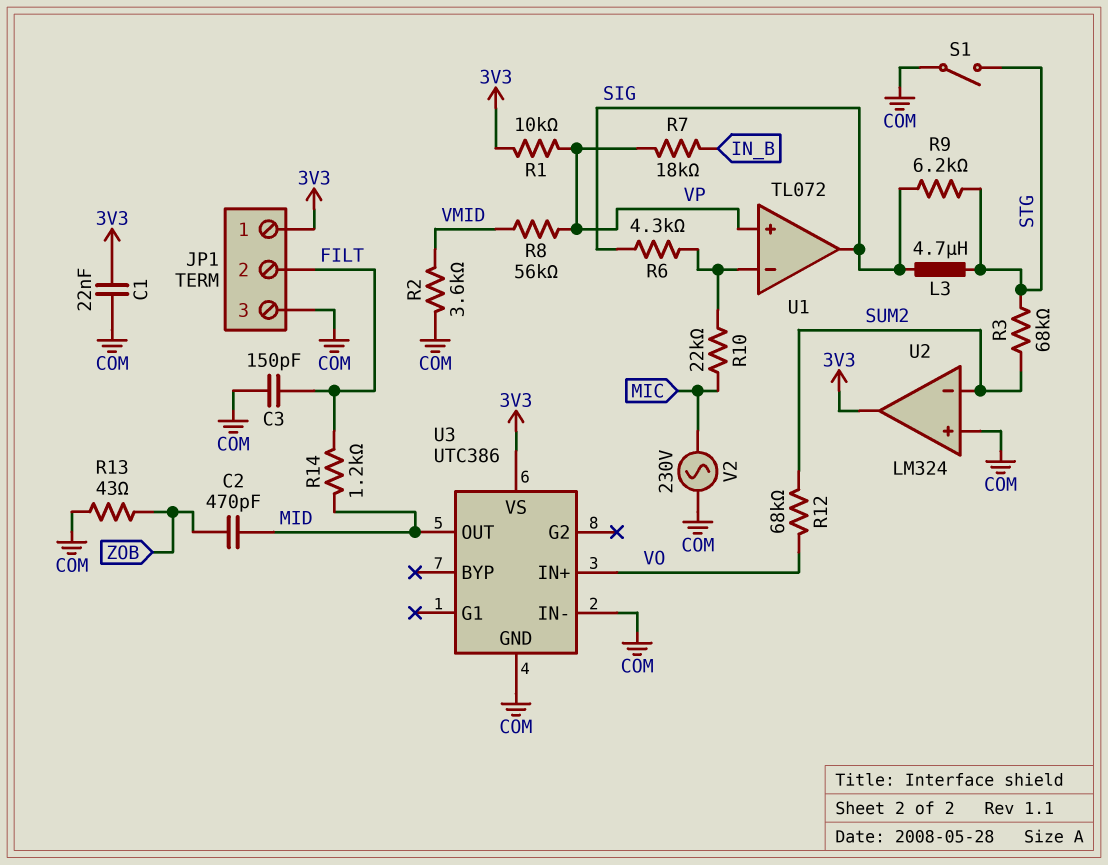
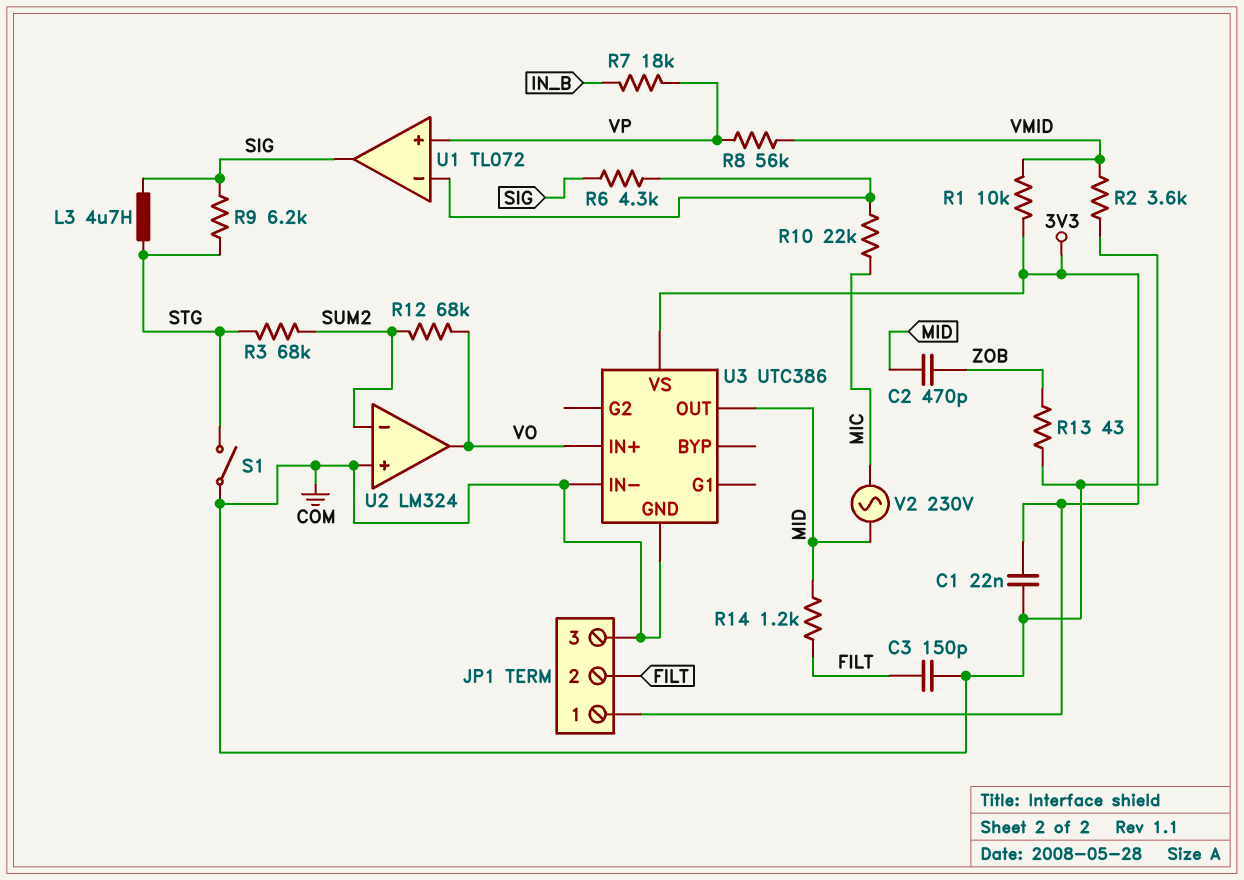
R1: 10k (3V3, VP) -> 10k (3V3, VMID)
U2 pin out: 3V3 -> VO
V2: AC 230V (COM, MIC) -> AC 230V (MIC, MID)

